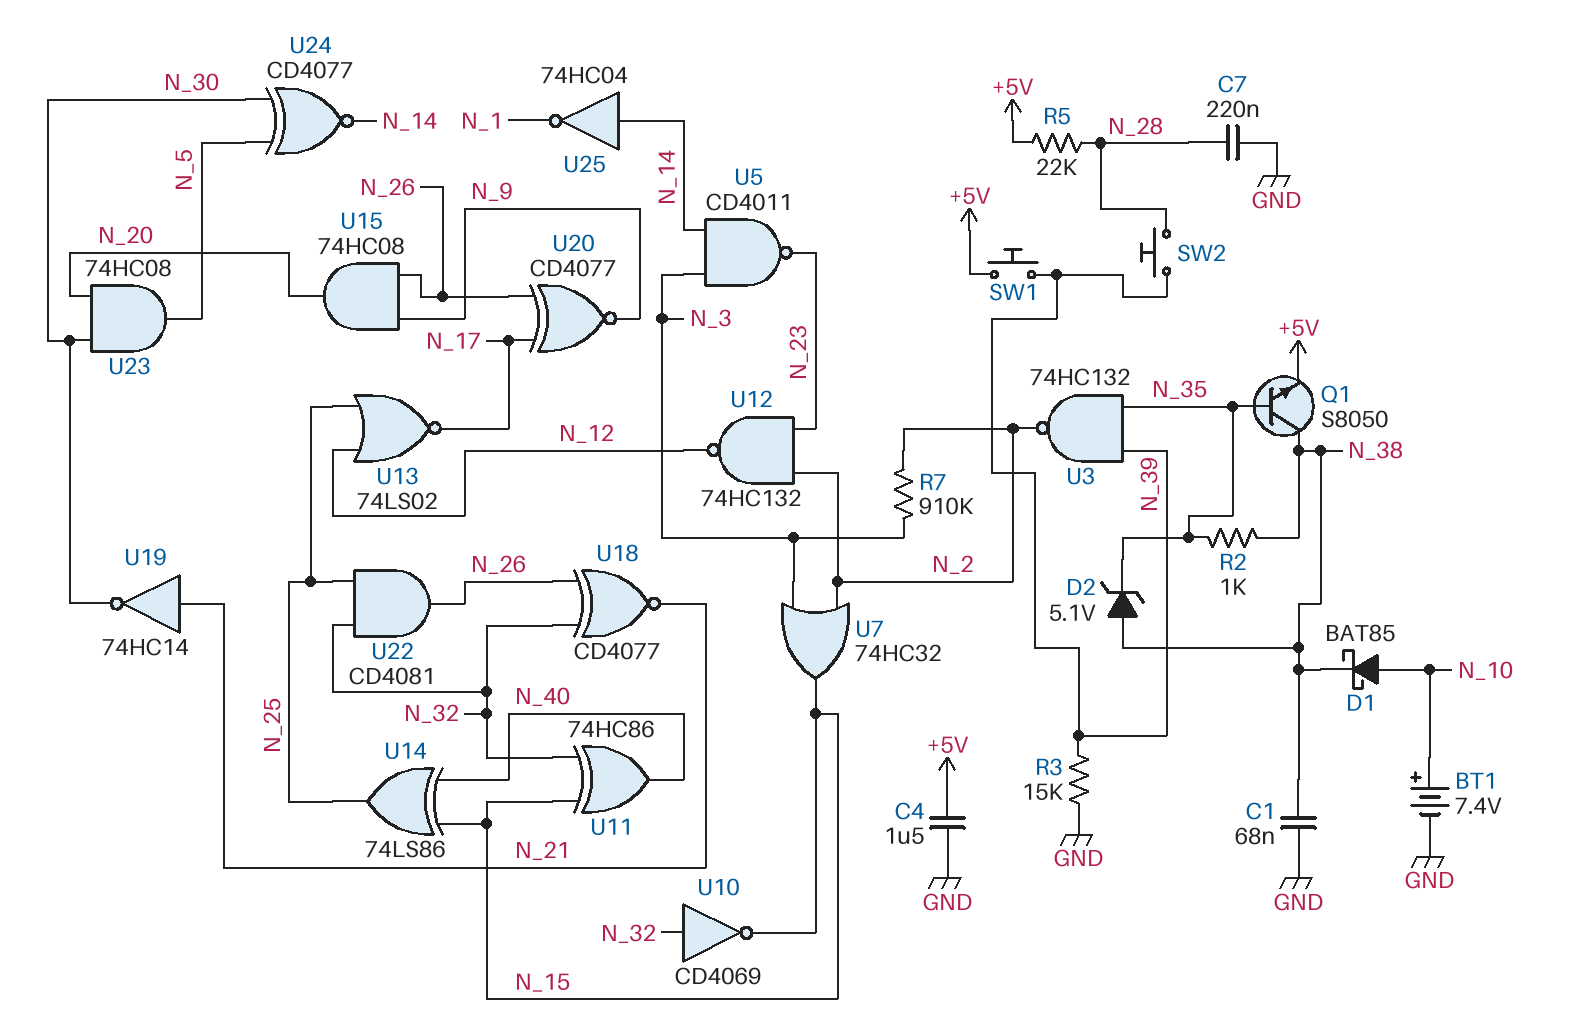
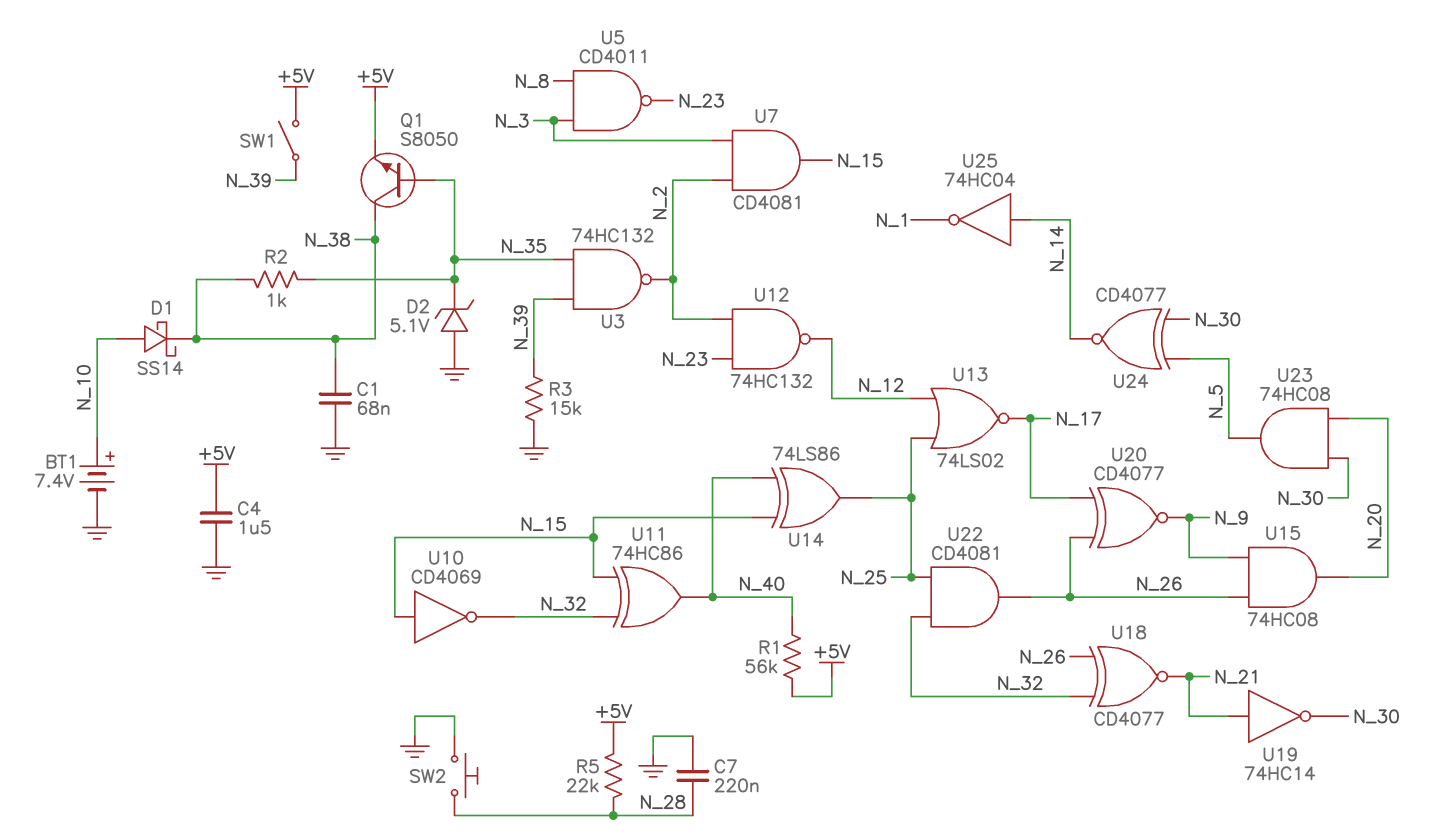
D1: schottky BAT85 (A N_10, K N_38) -> schottky SS14 (A N_10, K N_38)
D2: zener 5.1V (A N_38, K N_35) -> zener 5.1V (A GND, K N_35)
R1: none -> 56k (+5V, N_40)
R7: 910k (N_2, N_3) -> none
SW1: button (+5V, N_39) -> switch (+5V, N_39)
SW2: button (N_28, N_39) -> button (GND, N_28)
U5: NAND CD4011 (in N_3, in N_14, out N_23) -> NAND CD4011 (in N_3, in N_8, out N_23)
U7: OR 74HC32 (in N_2, in N_3, out N_15) -> AND CD4081 (in N_2, in N_3, out N_15)
U10: NOT CD4069 (in N_32, out N_15) -> NOT CD4069 (in N_15, out N_32)

